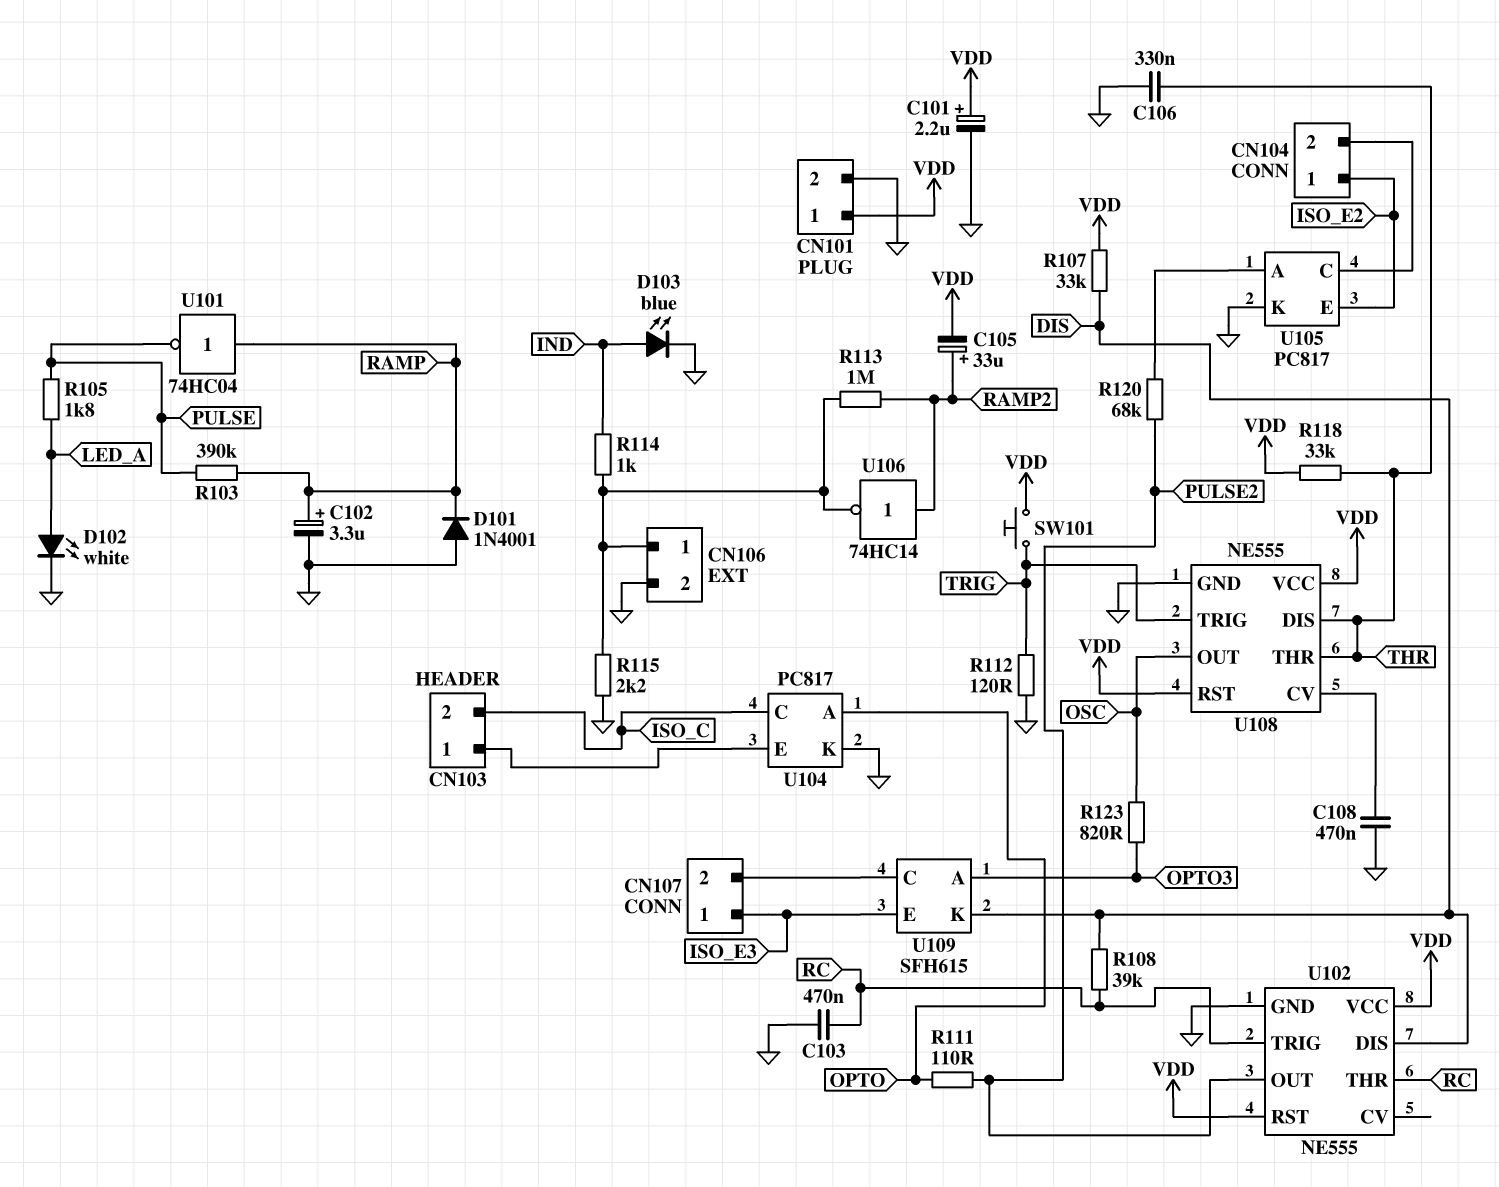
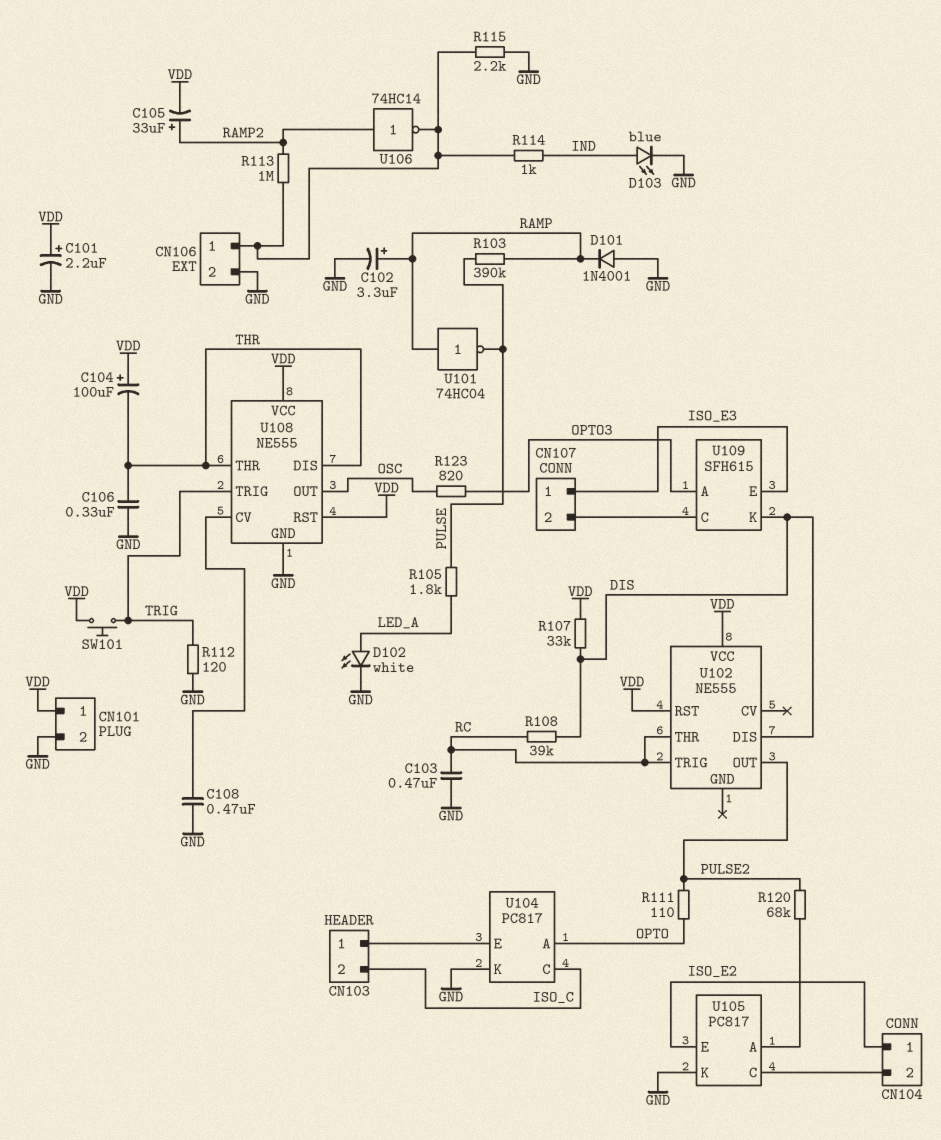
C104: none -> 100uF (plus VDD, minus THR)
R118: 33k (THR, VDD) -> none
U102 pin GND: GND -> none

